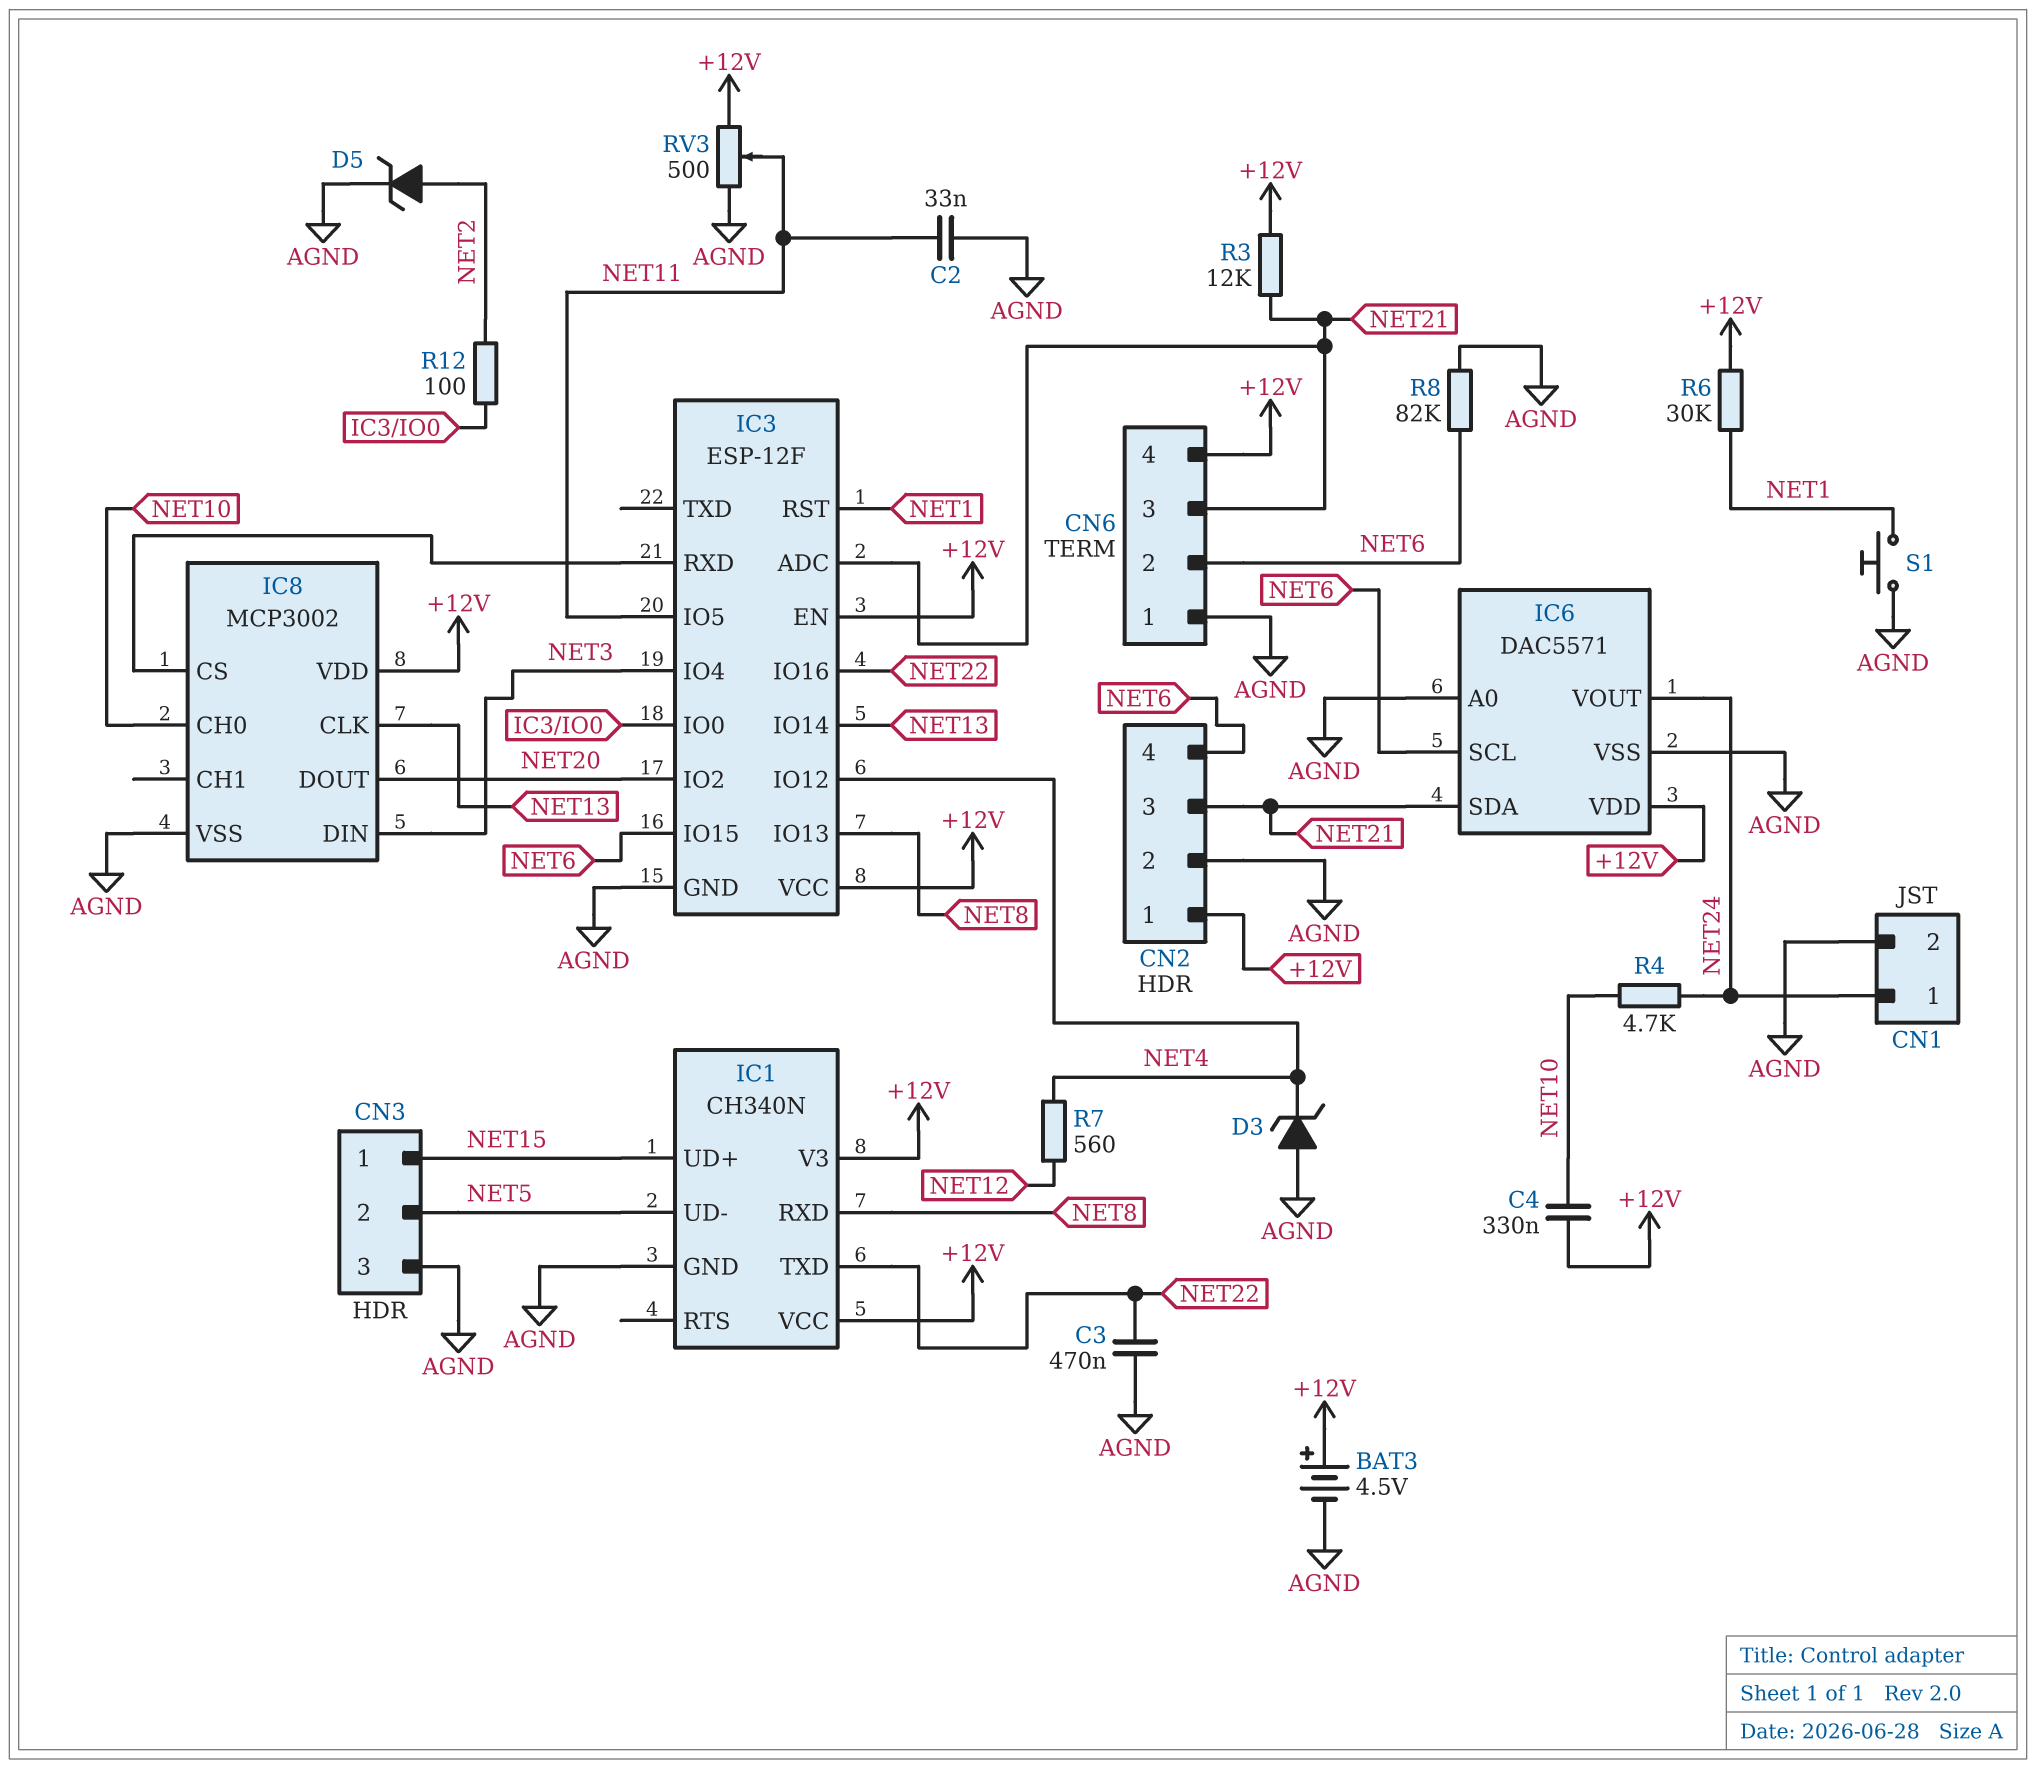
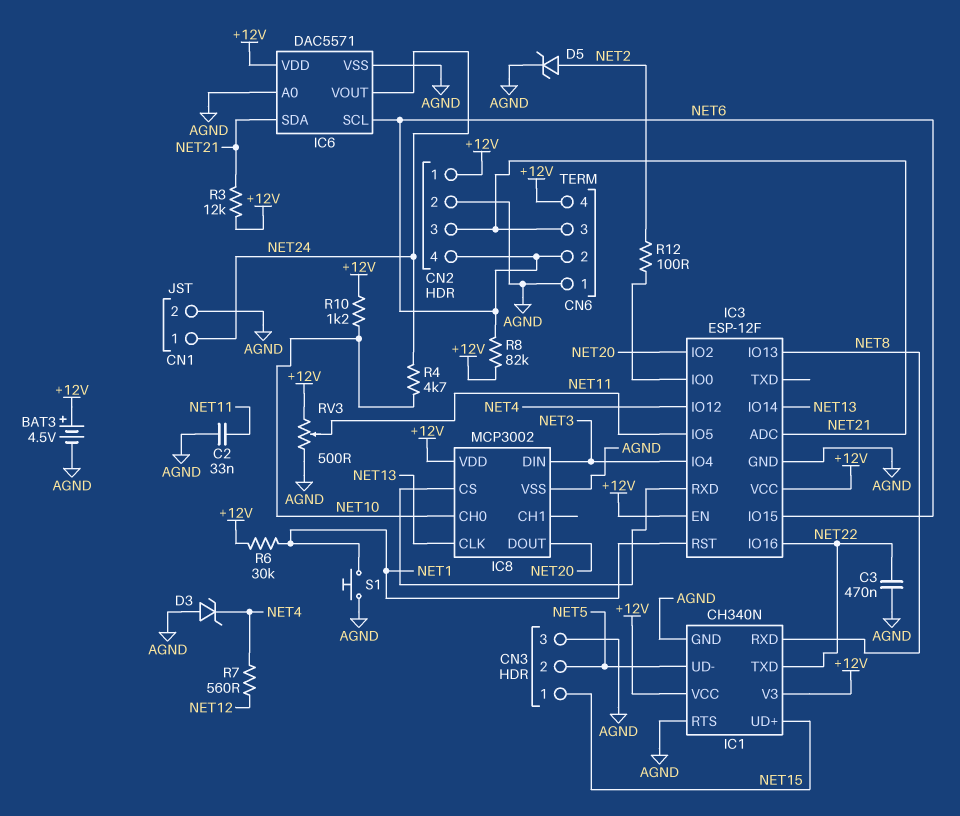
C4: 330nF (+12V, NET10) -> none
IC1 pin RTS: none -> AGND
R8: 82k (AGND, NET6) -> 82k (+12V, NET6)
R10: none -> 1.2k (+12V, NET10)

